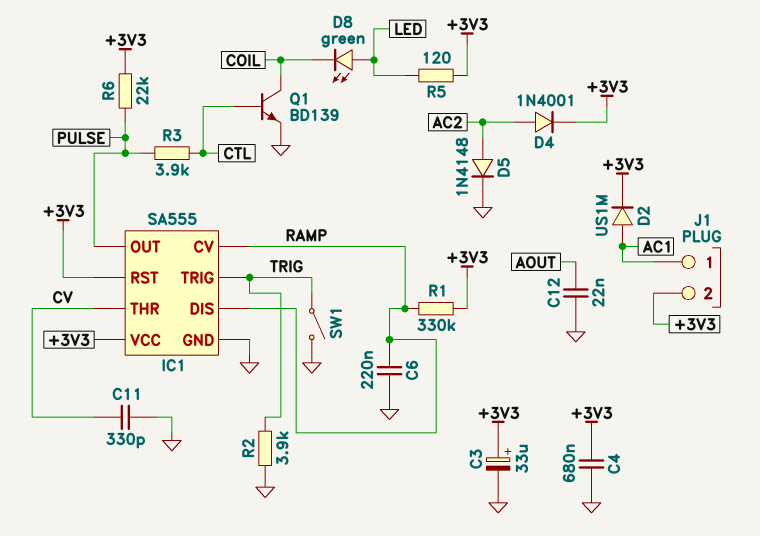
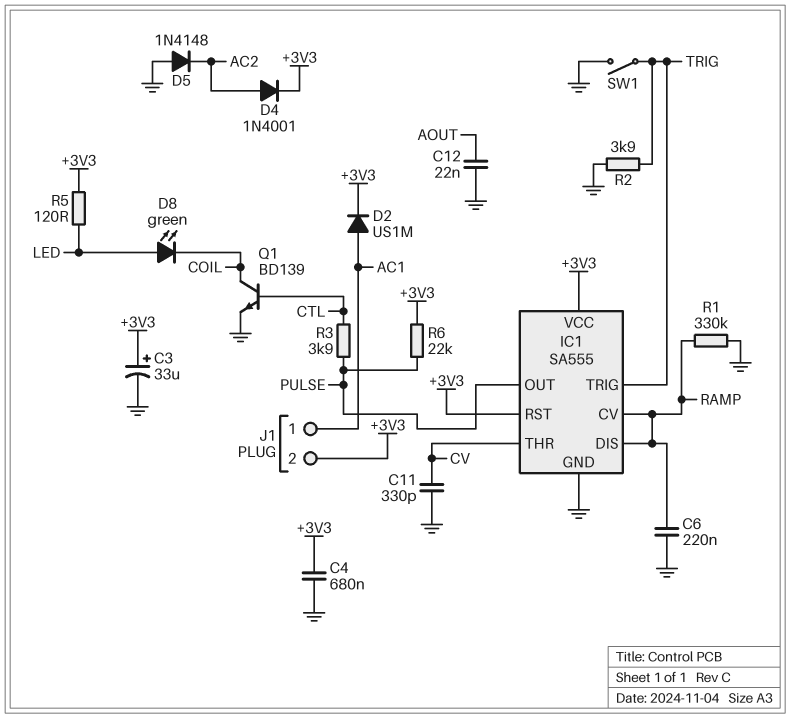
D5: diode 1N4148 (A AC2, K GND) -> diode 1N4148 (A GND, K AC2)
R1: 330k (+3V3, RAMP) -> 330k (GND, RAMP)

